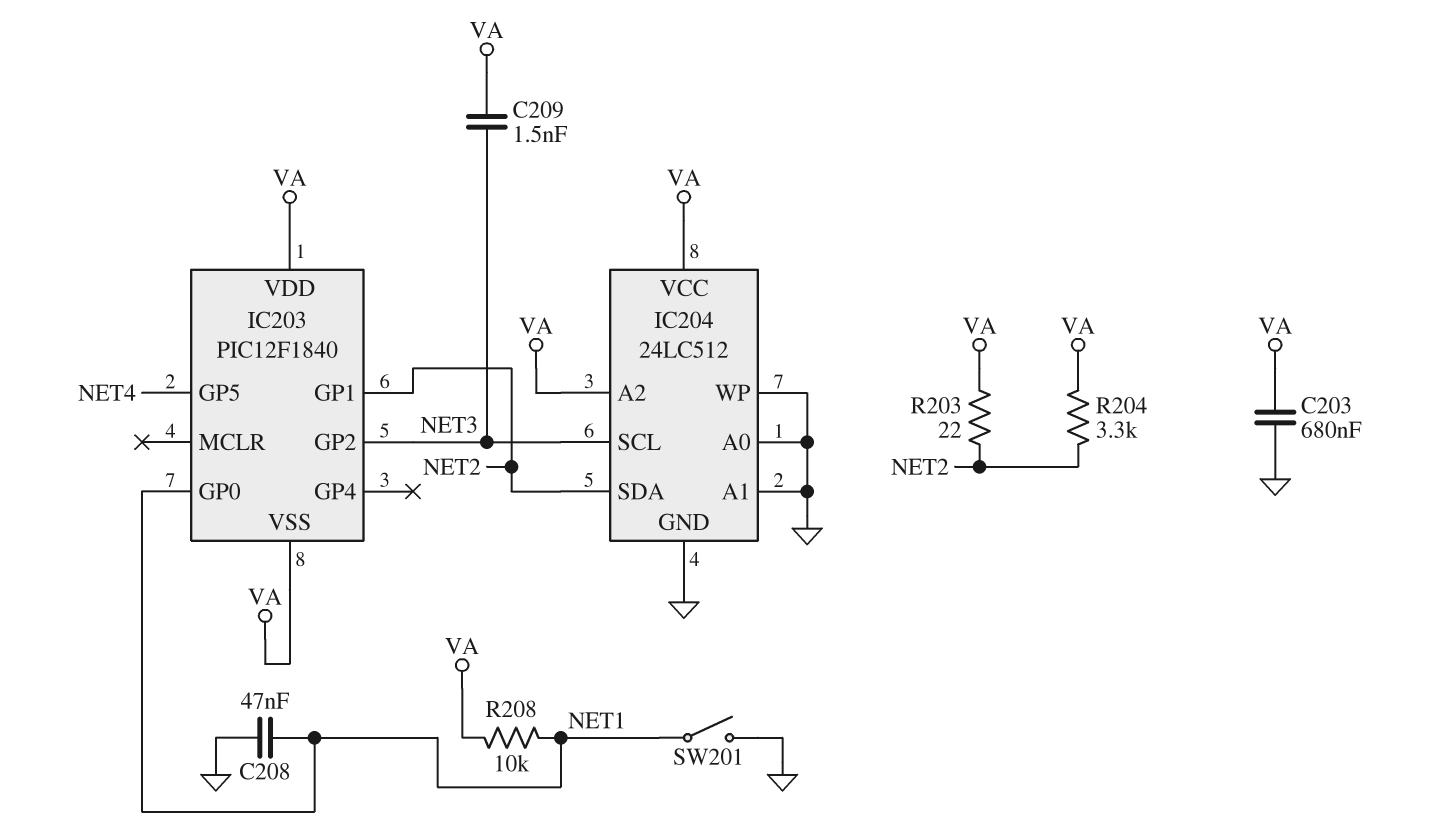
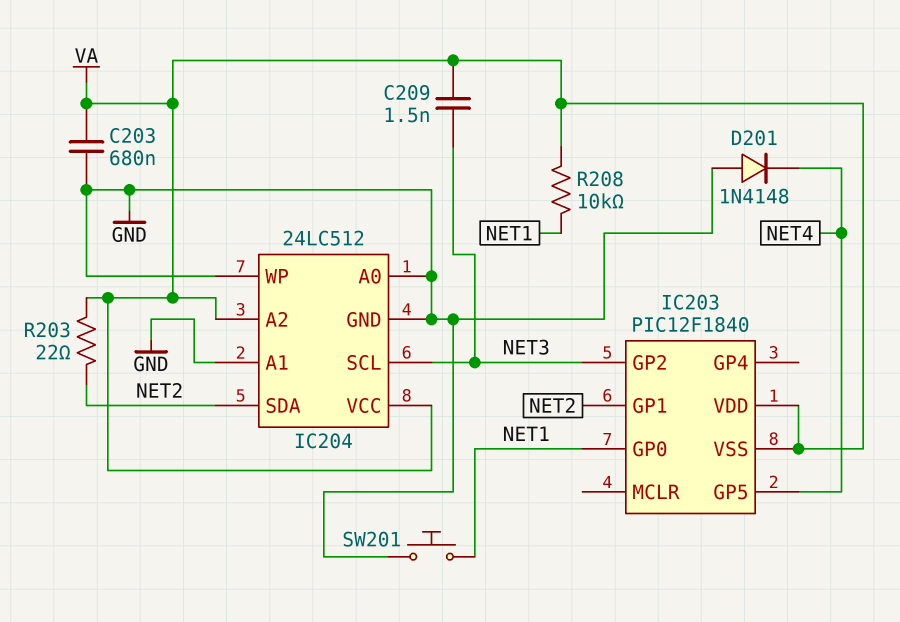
C208: 47nF (GND, NET1) -> none
D201: none -> diode 1N4148 (A GND, K NET4)
R204: 3.3k (NET2, VA) -> none
SW201: switch (GND, NET1) -> button (GND, NET1)

